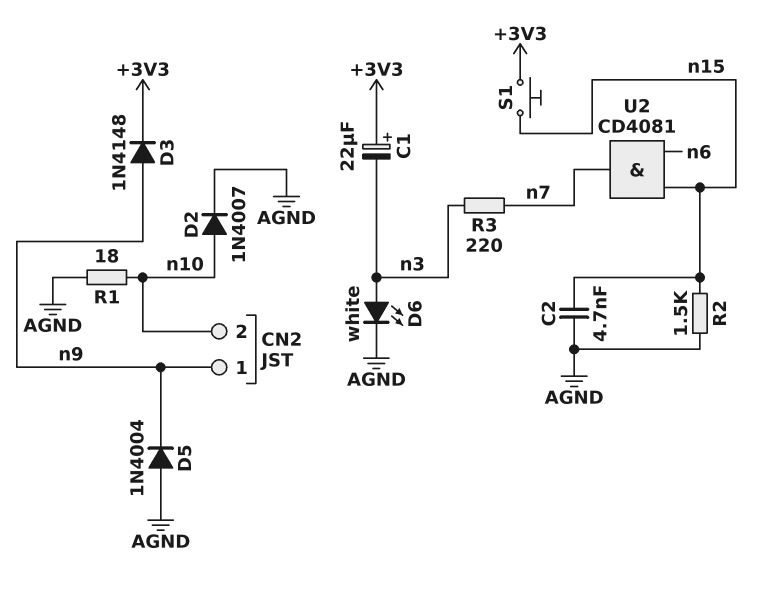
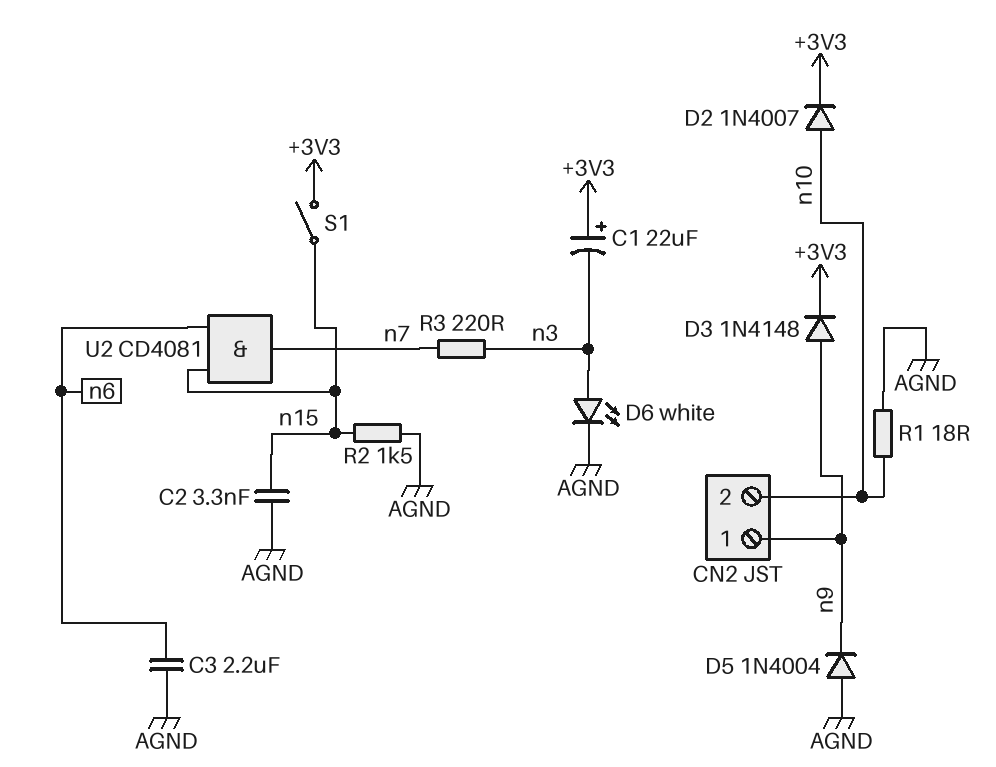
C2: 4.7nF (AGND, n15) -> 3.3nF (AGND, n15)
C3: none -> 2.2uF (AGND, n6)
D2: diode 1N4007 (A n10, K AGND) -> diode 1N4007 (A n10, K +3V3)
S1: button (+3V3, n15) -> switch (+3V3, n15)

